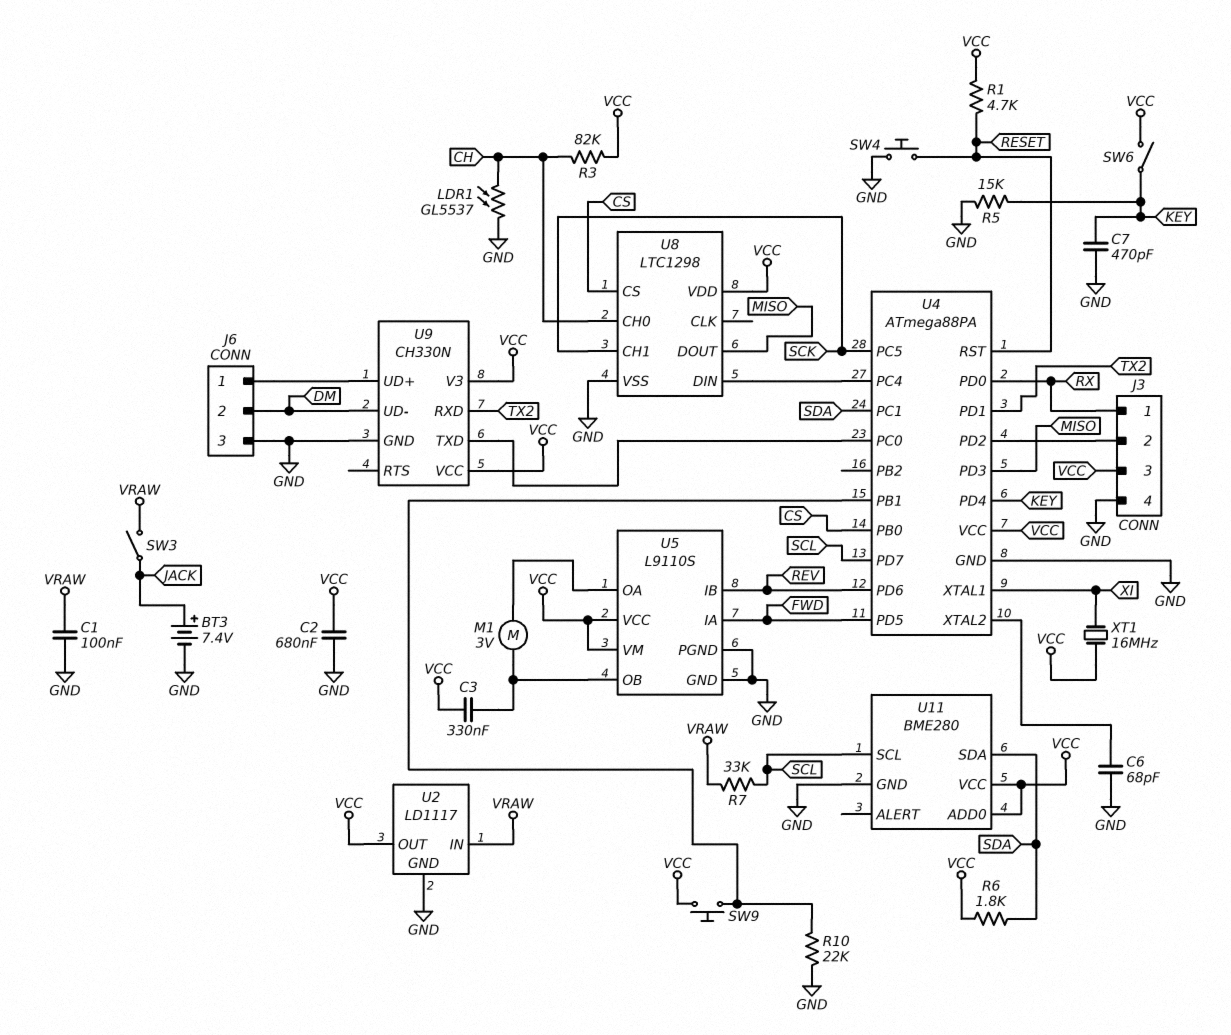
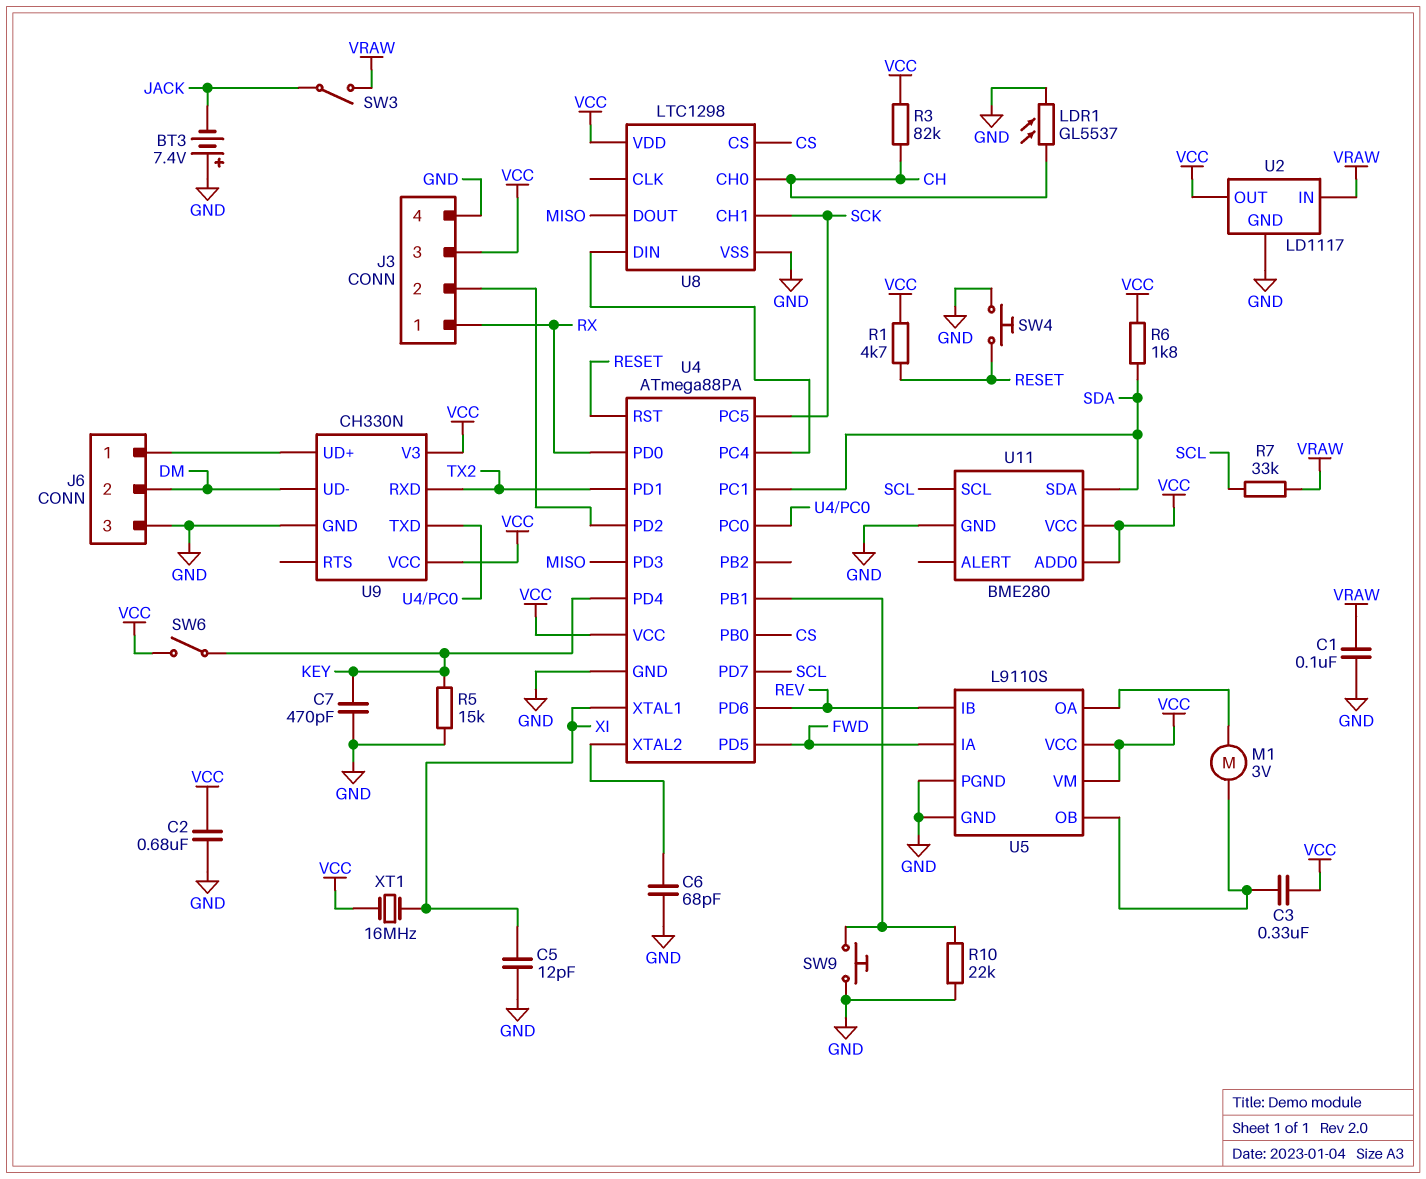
BT3: 7.4V (plus JACK, minus GND) -> 7.4V (plus GND, minus JACK)
C5: none -> 12pF (GND, XI)
SW9: button (U4/PB1, VCC) -> button (GND, U4/PB1)

